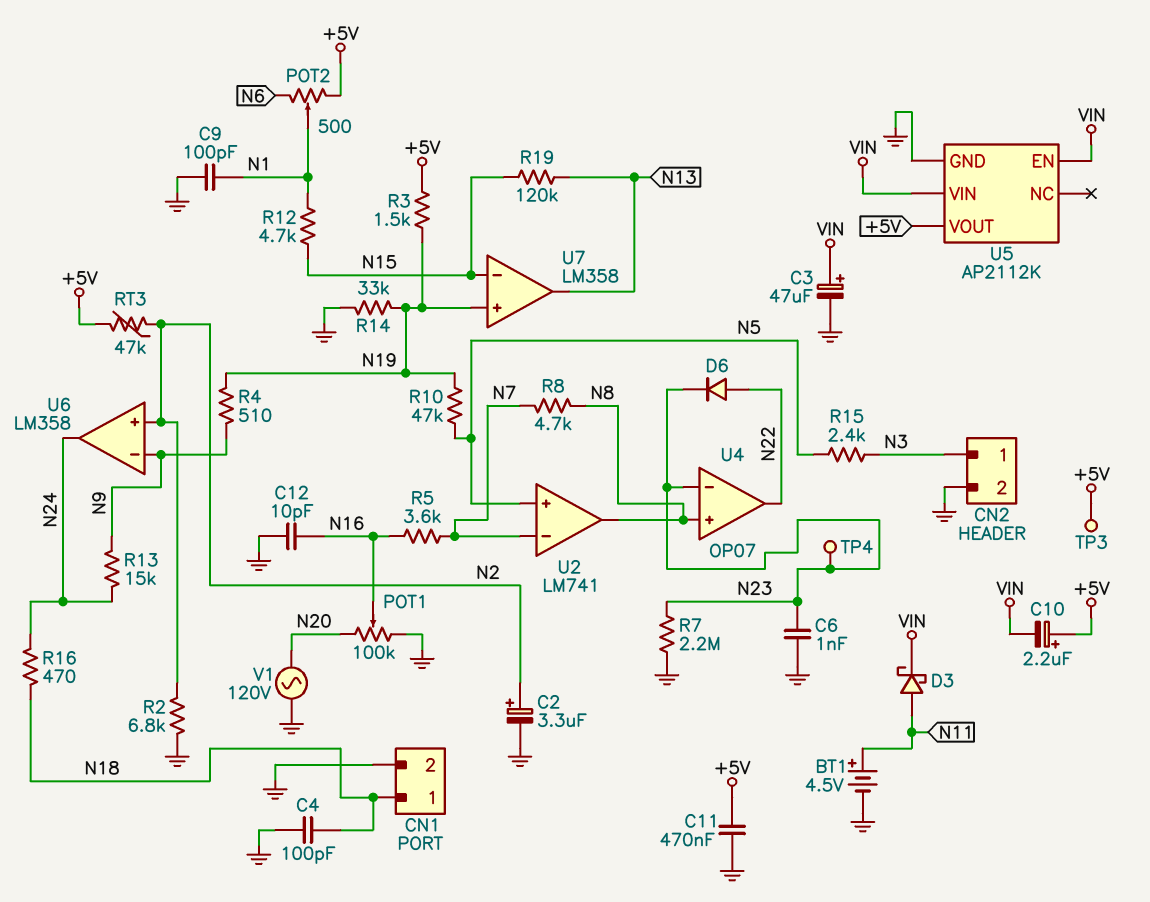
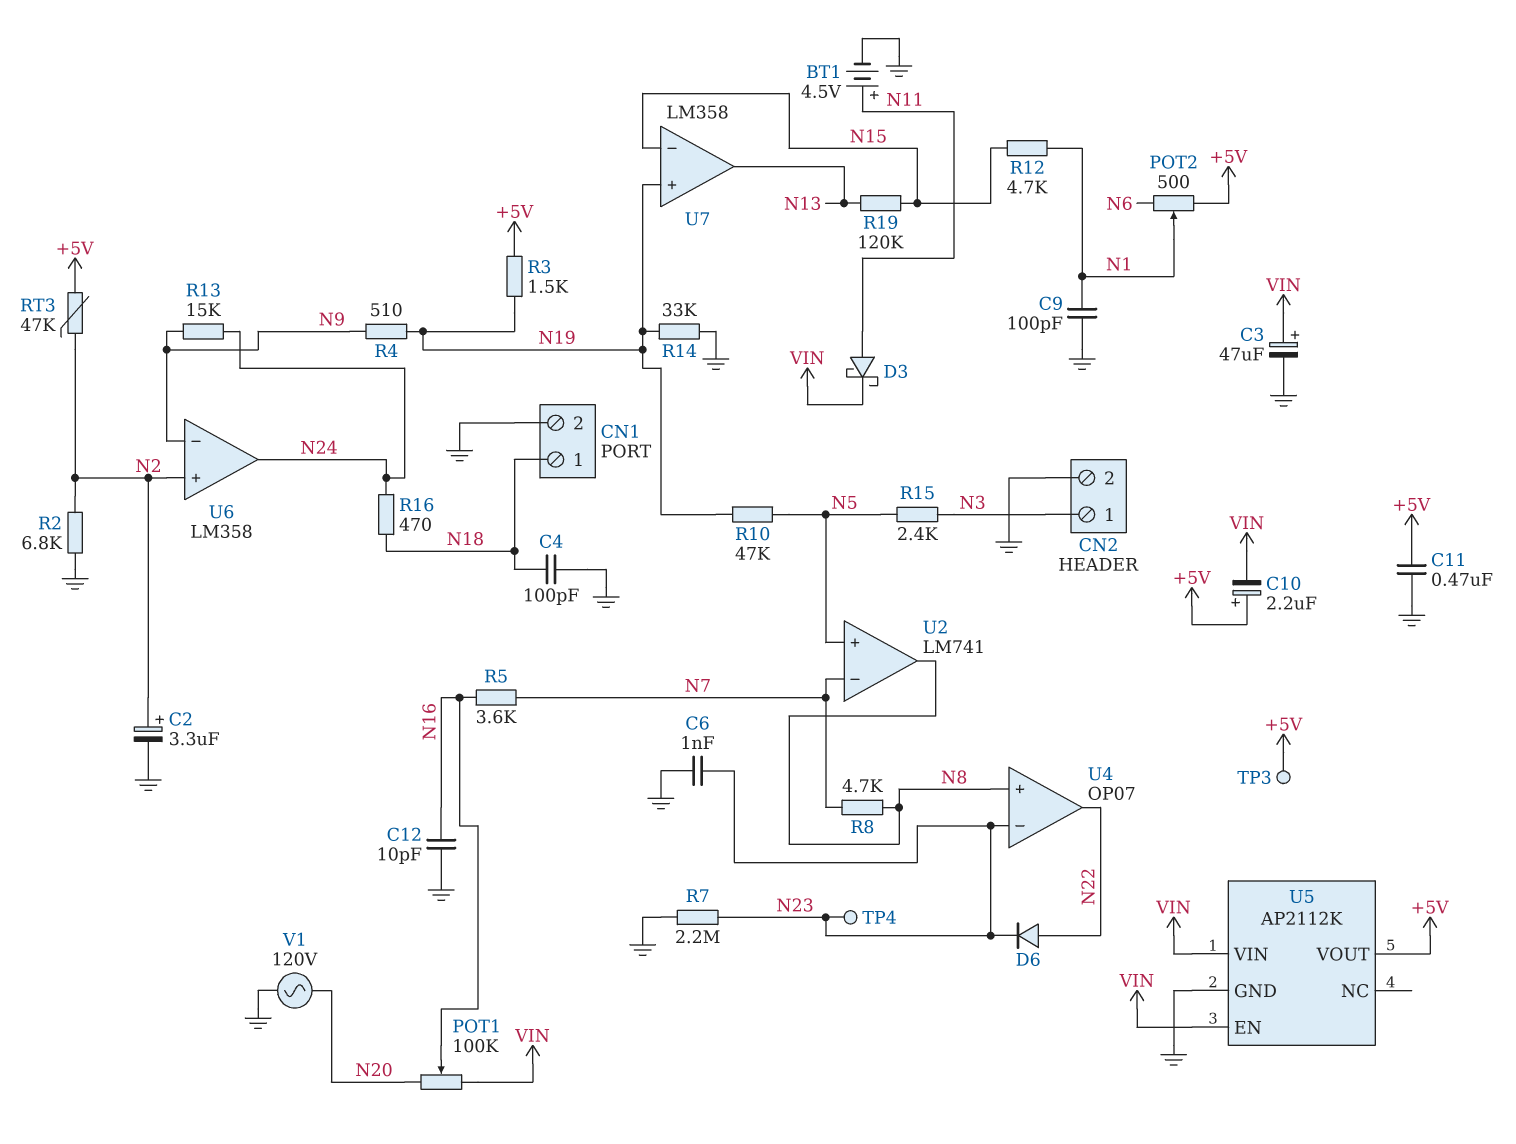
POT1: 100k (GND, N20, wiper N16) -> 100k (N20, VIN, wiper N16)

